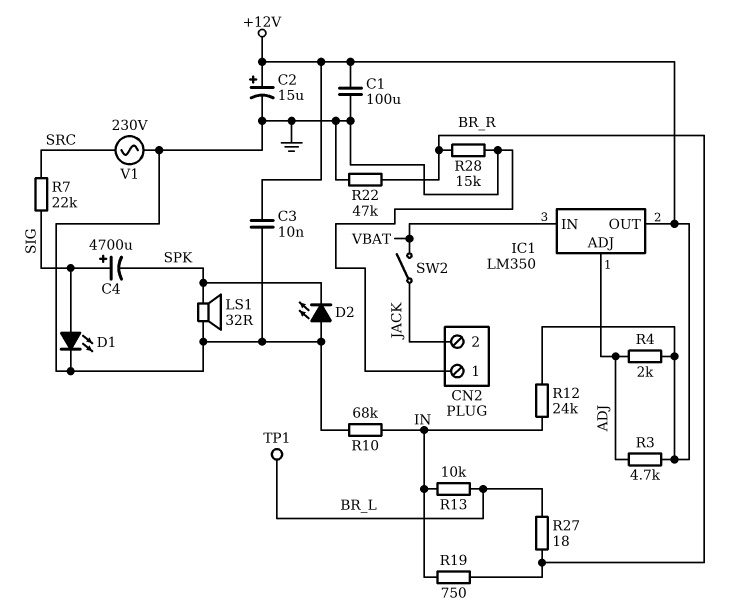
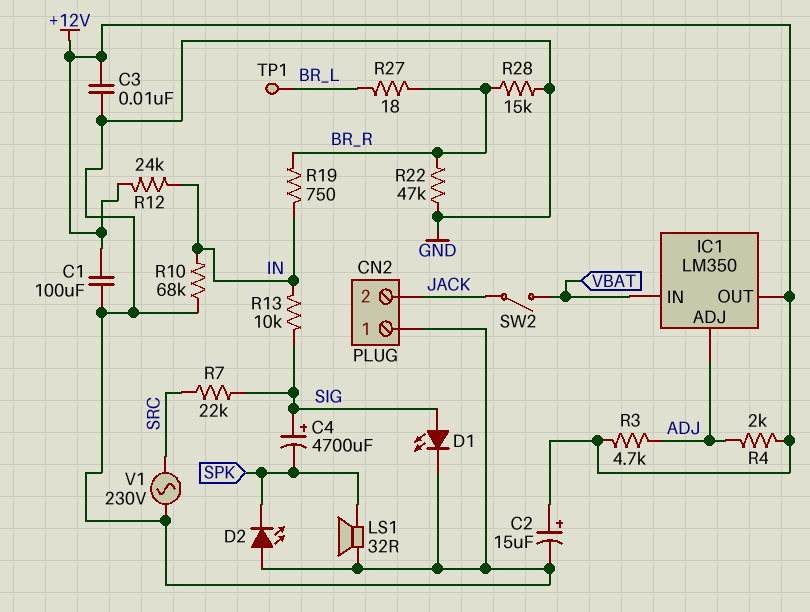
R13: 10k (BR_L, IN) -> 10k (IN, SIG)

